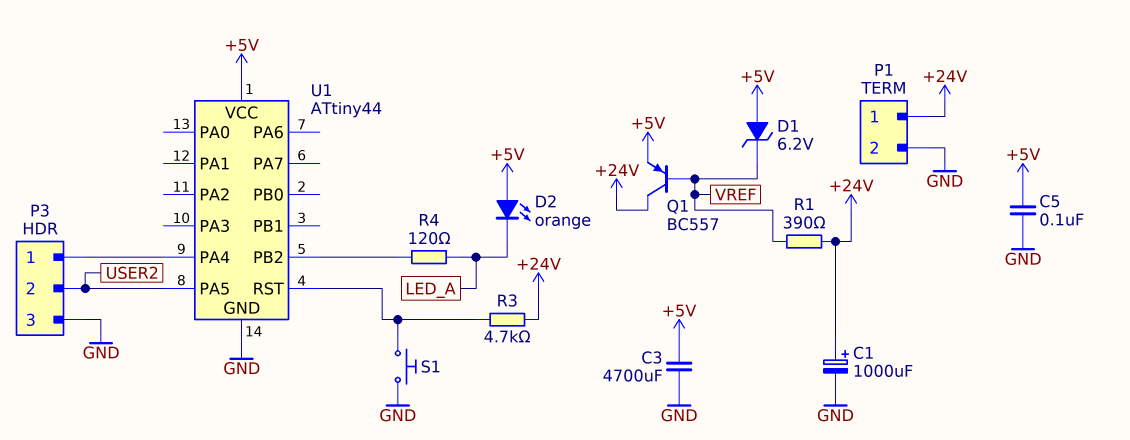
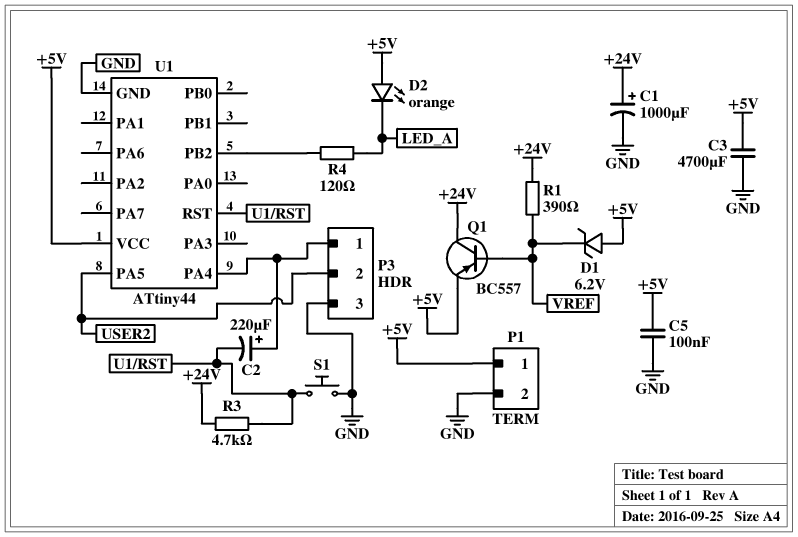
C2: none -> 220uF (plus P3/1, minus U1/RST)
P1 pin 1: +24V -> +5V

